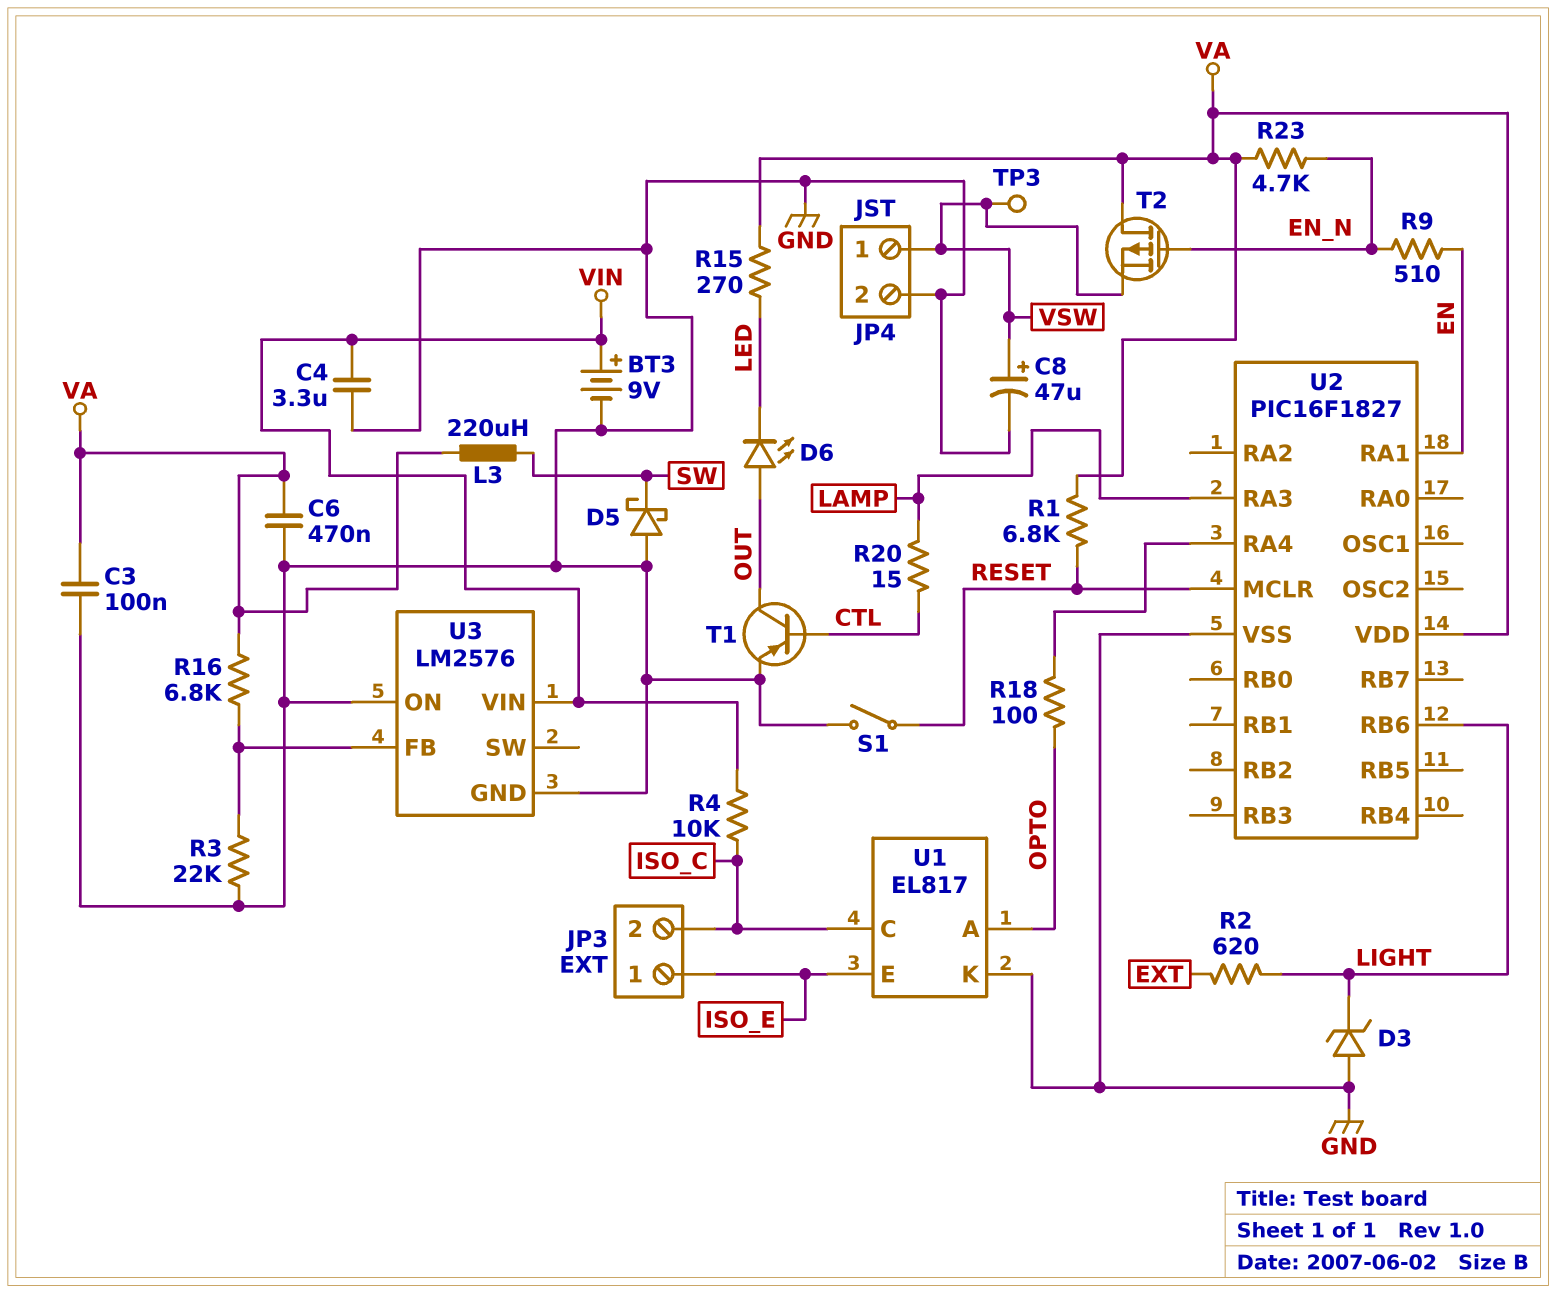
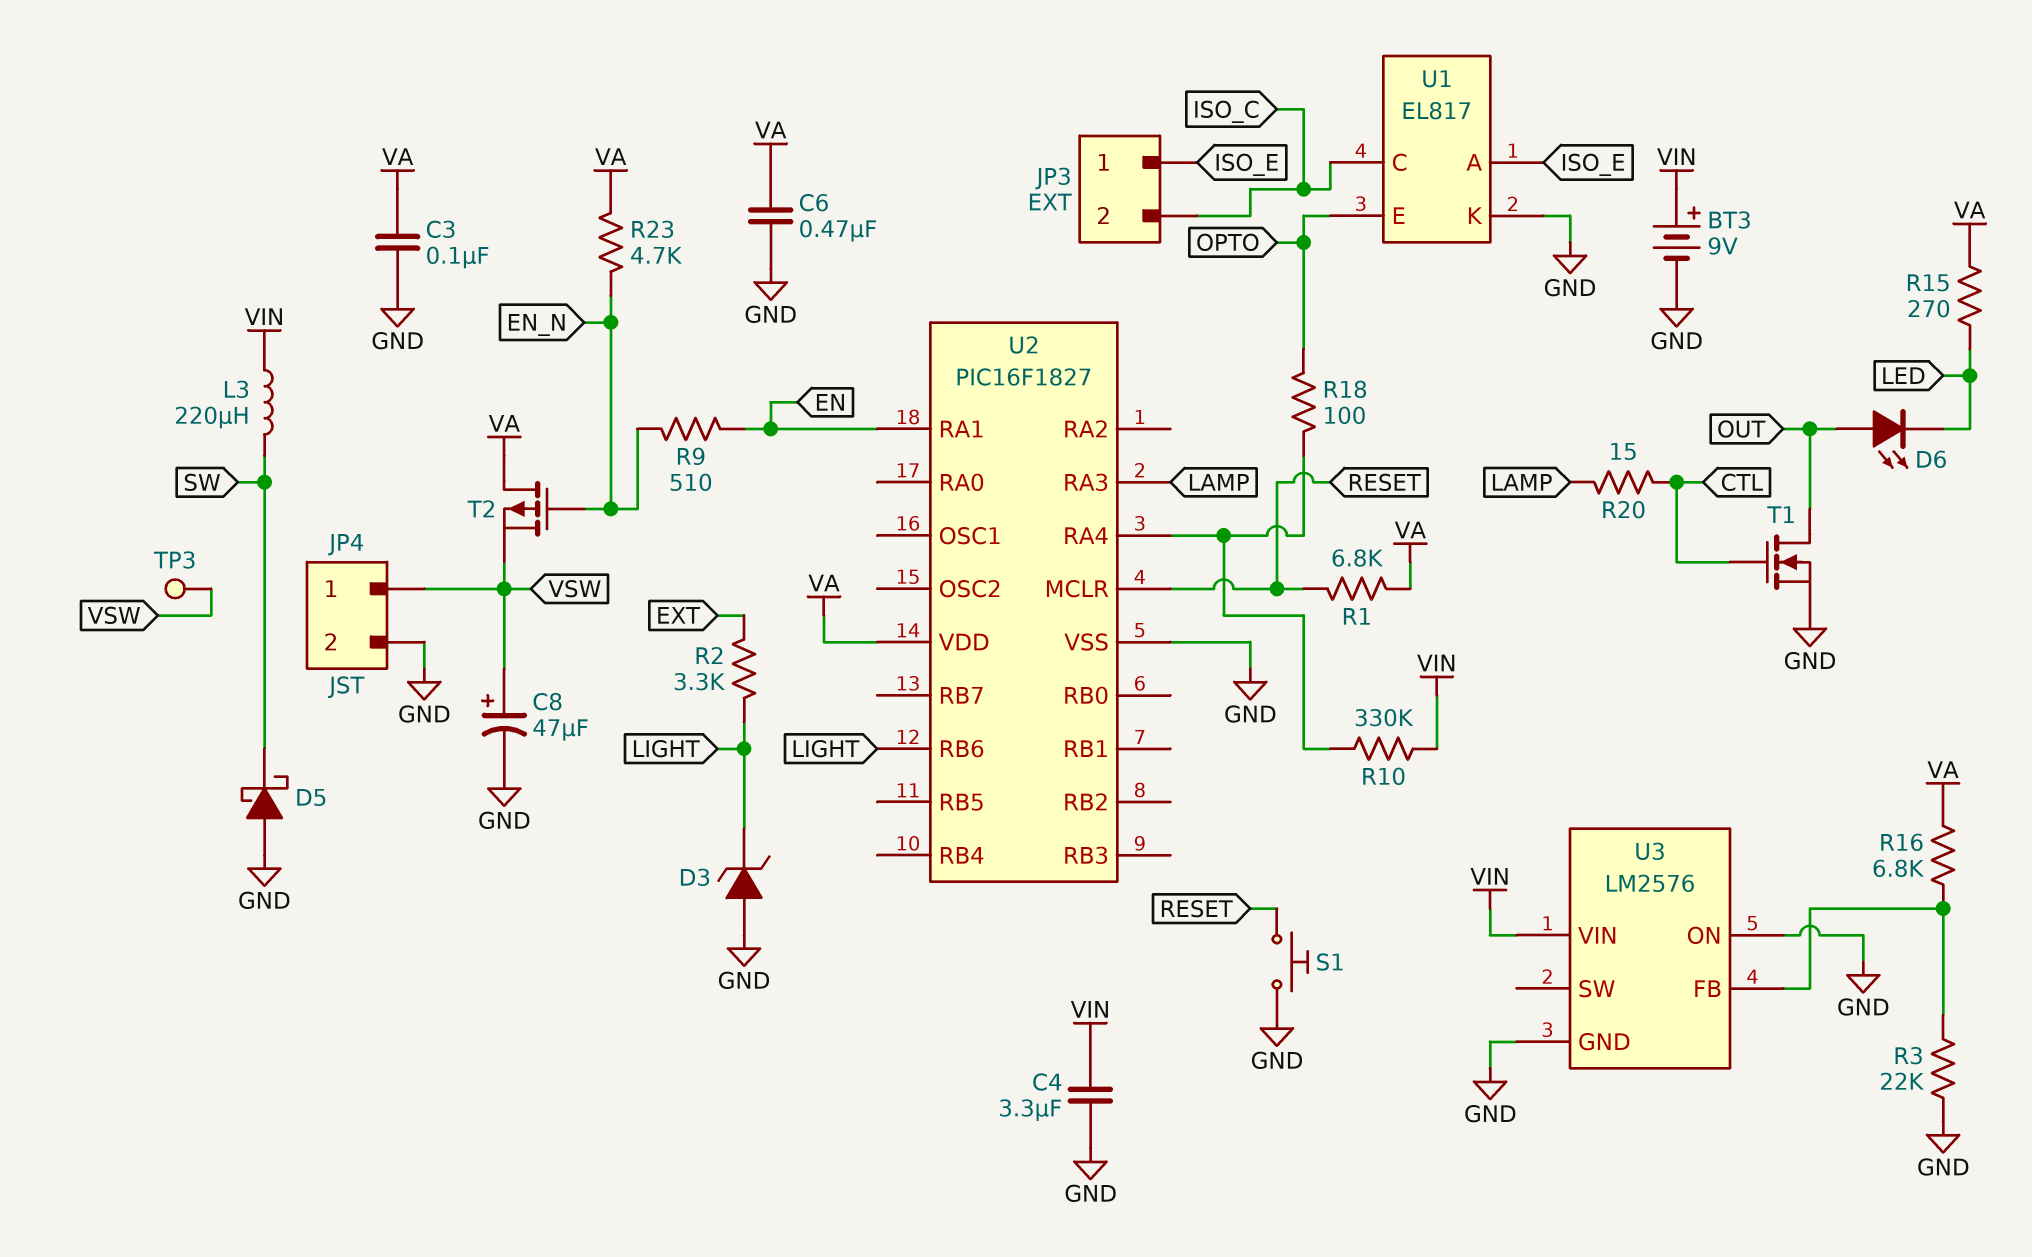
L3: 220uH (SW, VA) -> 220uH (SW, VIN)
R2: 620 (EXT, LIGHT) -> 3.3k (EXT, LIGHT)
R4: 10k (ISO_C, VIN) -> none
R10: none -> 330k (U2/RA4, VIN)
S1: switch (GND, RESET) -> button (GND, RESET)
T1: PNP (B CTL, C OUT, E GND) -> NMOS (G CTL, D OUT, S GND)
U1 pin A: OPTO -> ISO_E
U1 pin E: ISO_E -> OPTO

